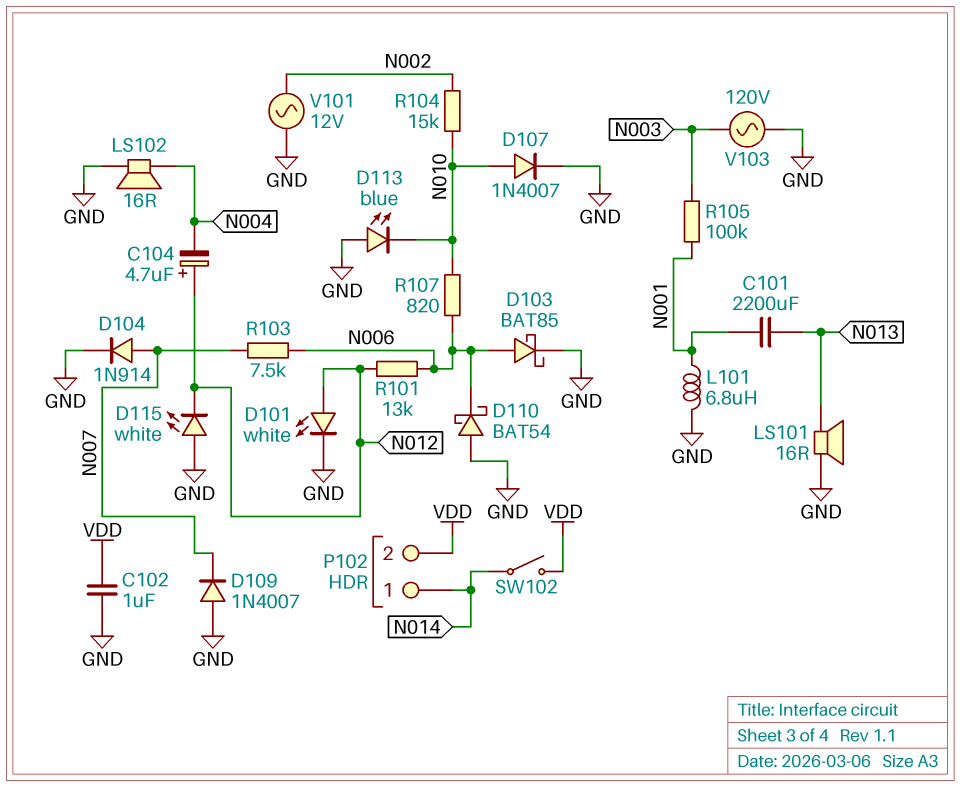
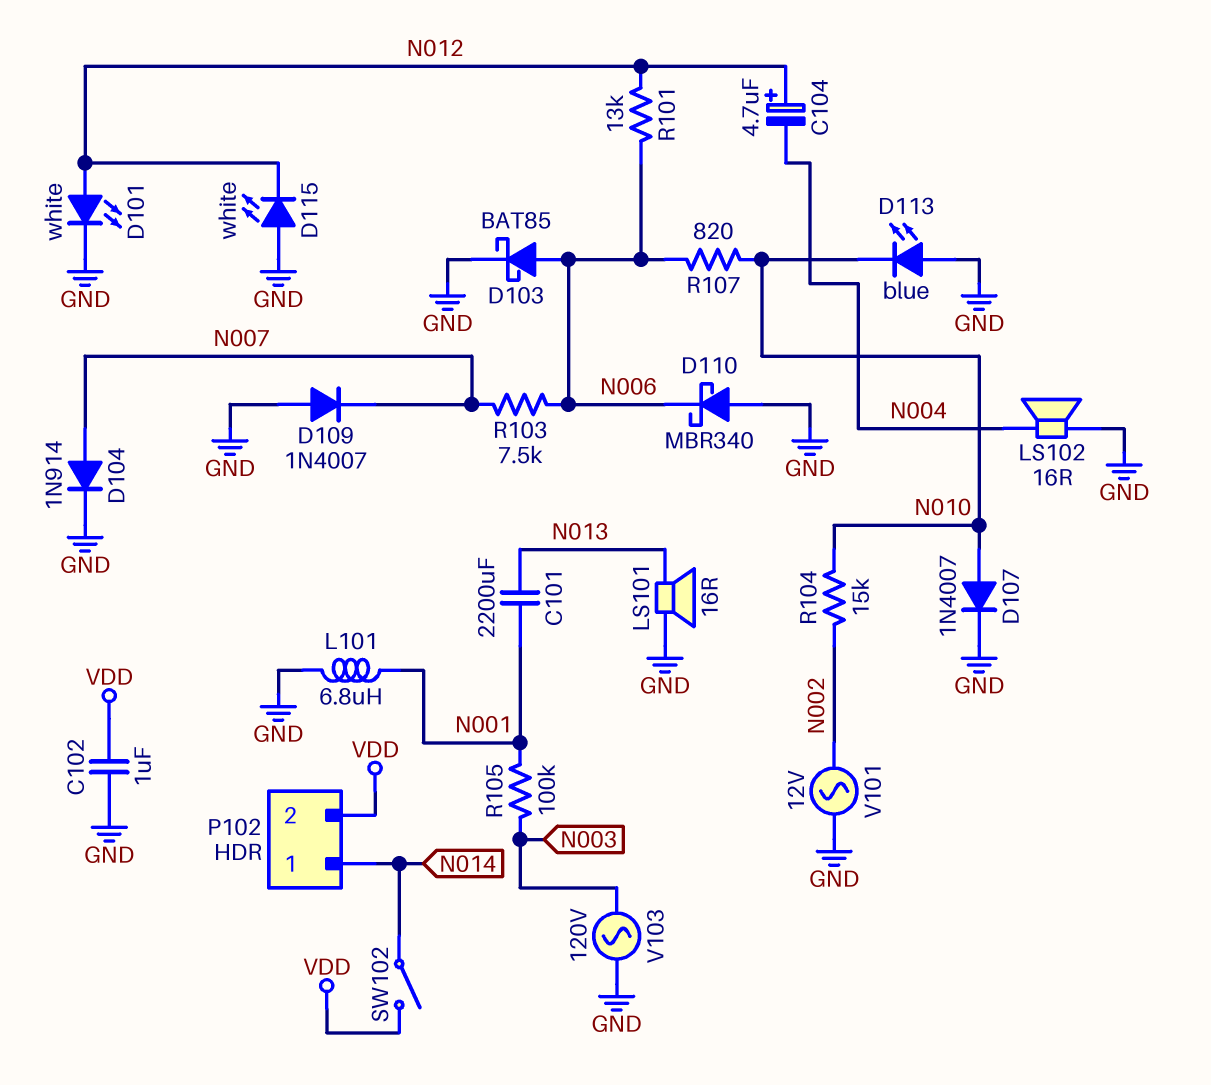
D110: schottky BAT54 (A GND, K N006) -> schottky MBR340 (A GND, K N006)

